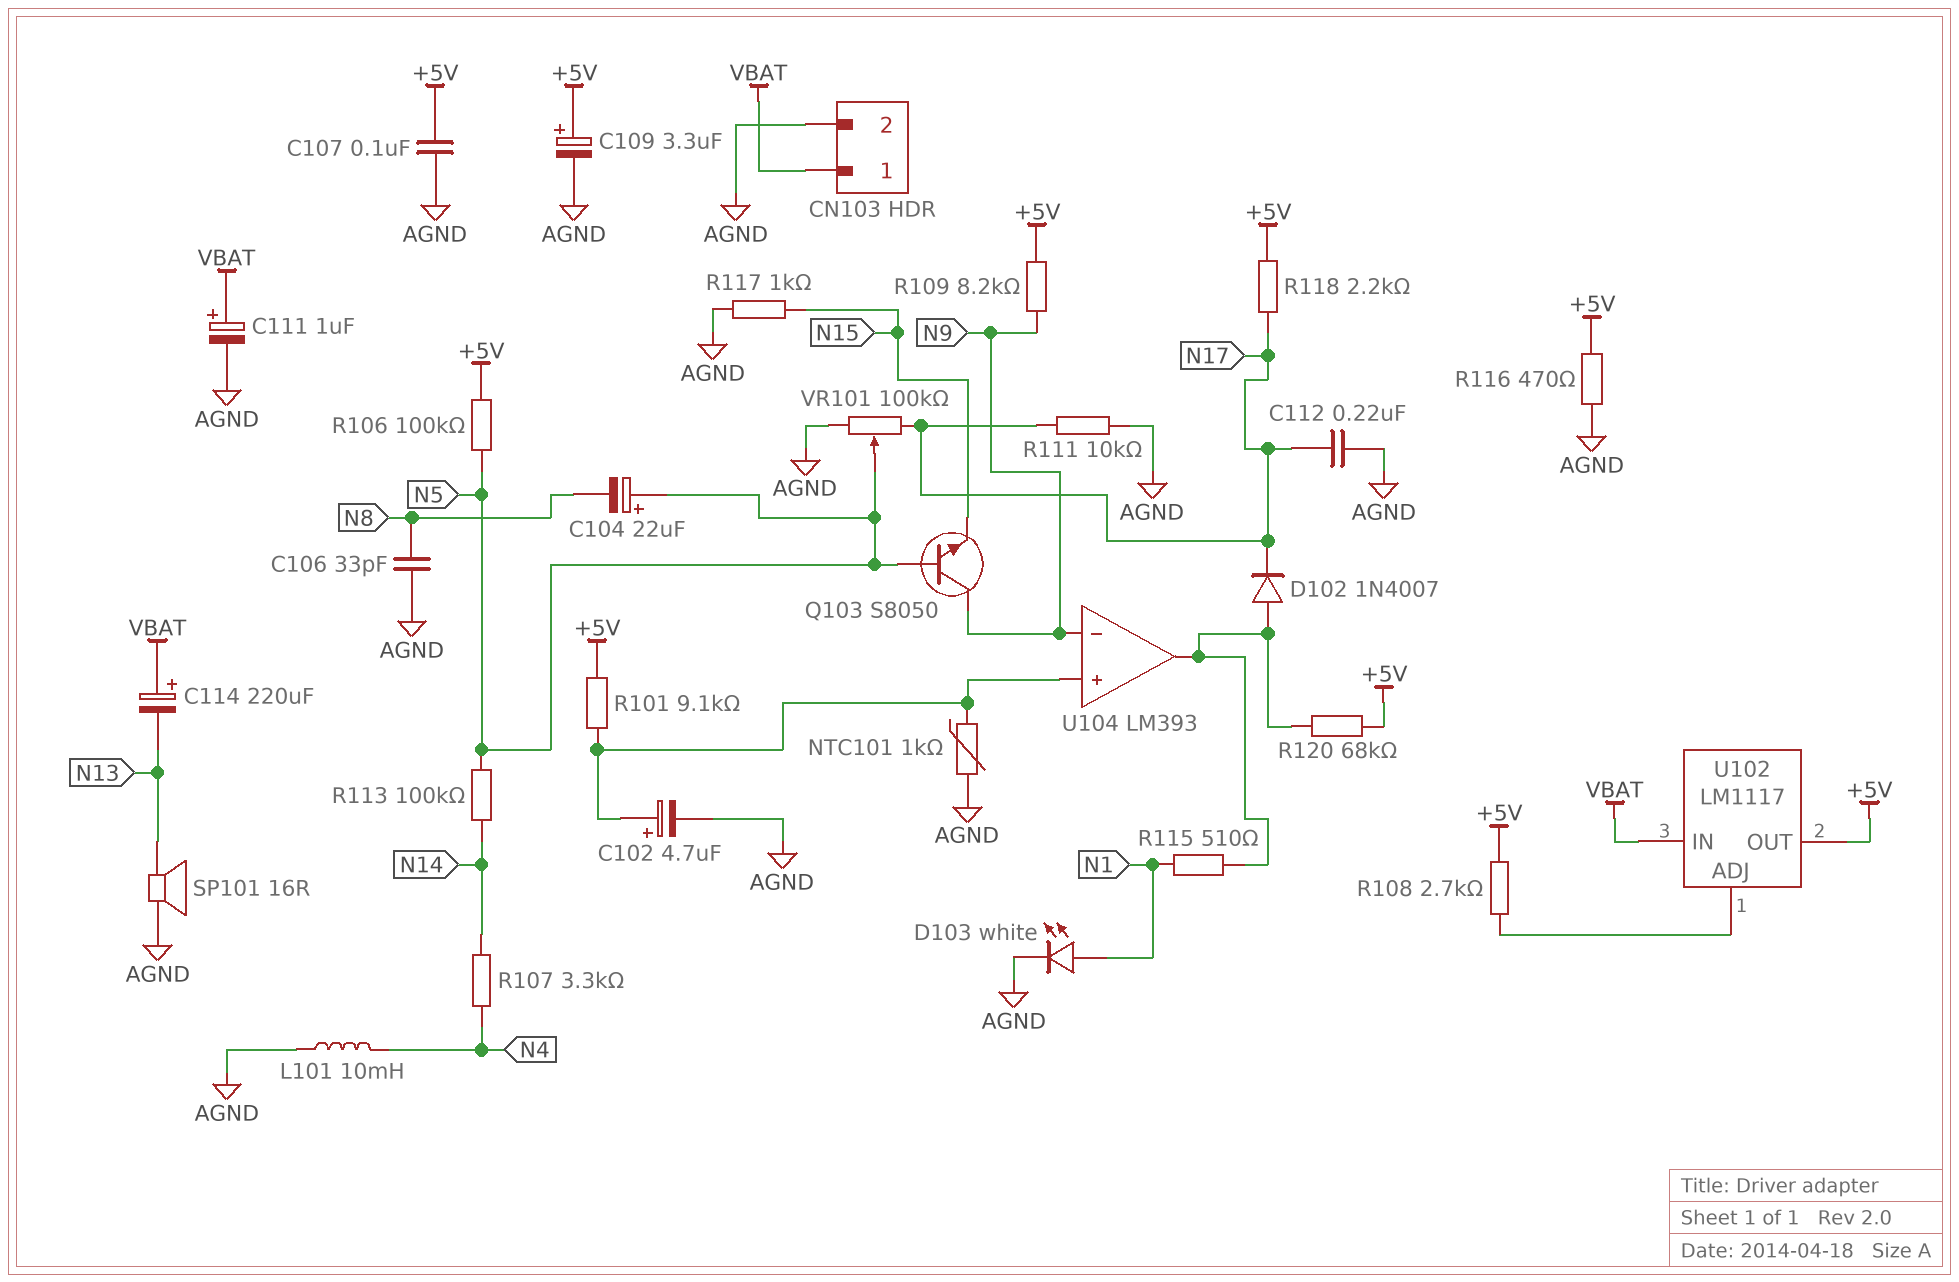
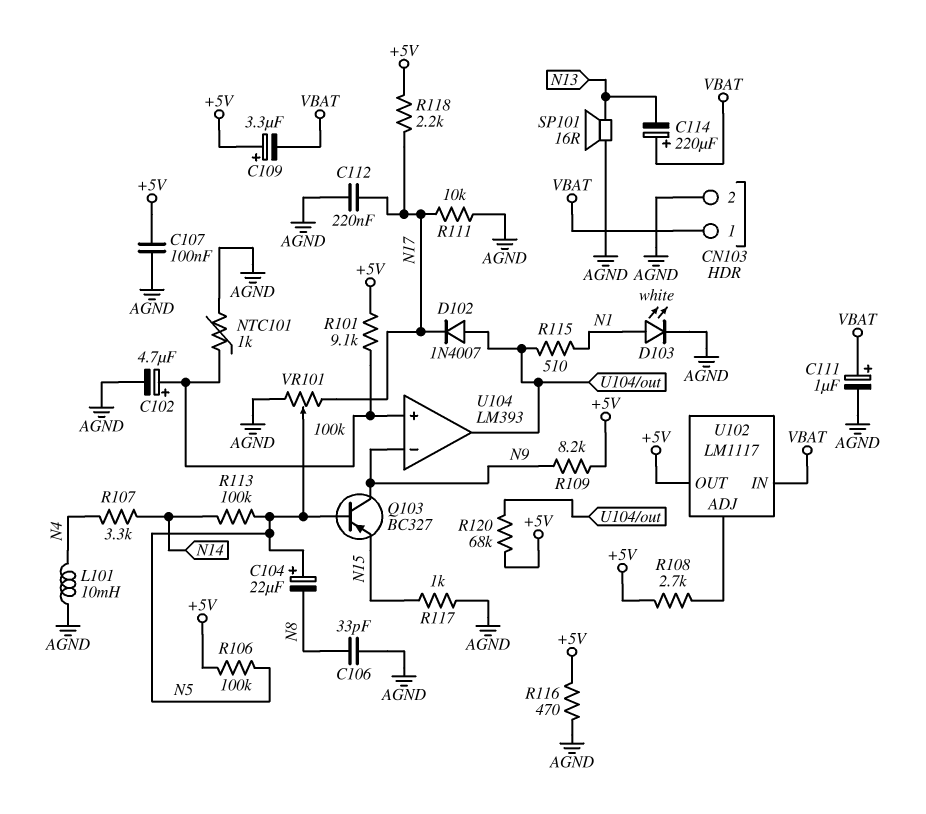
C109: 3.3uF (plus +5V, minus AGND) -> 3.3uF (plus +5V, minus VBAT)
Q103: NPN S8050 (B N5, C N9, E N15) -> PNP BC327 (B N5, C N9, E N15)

